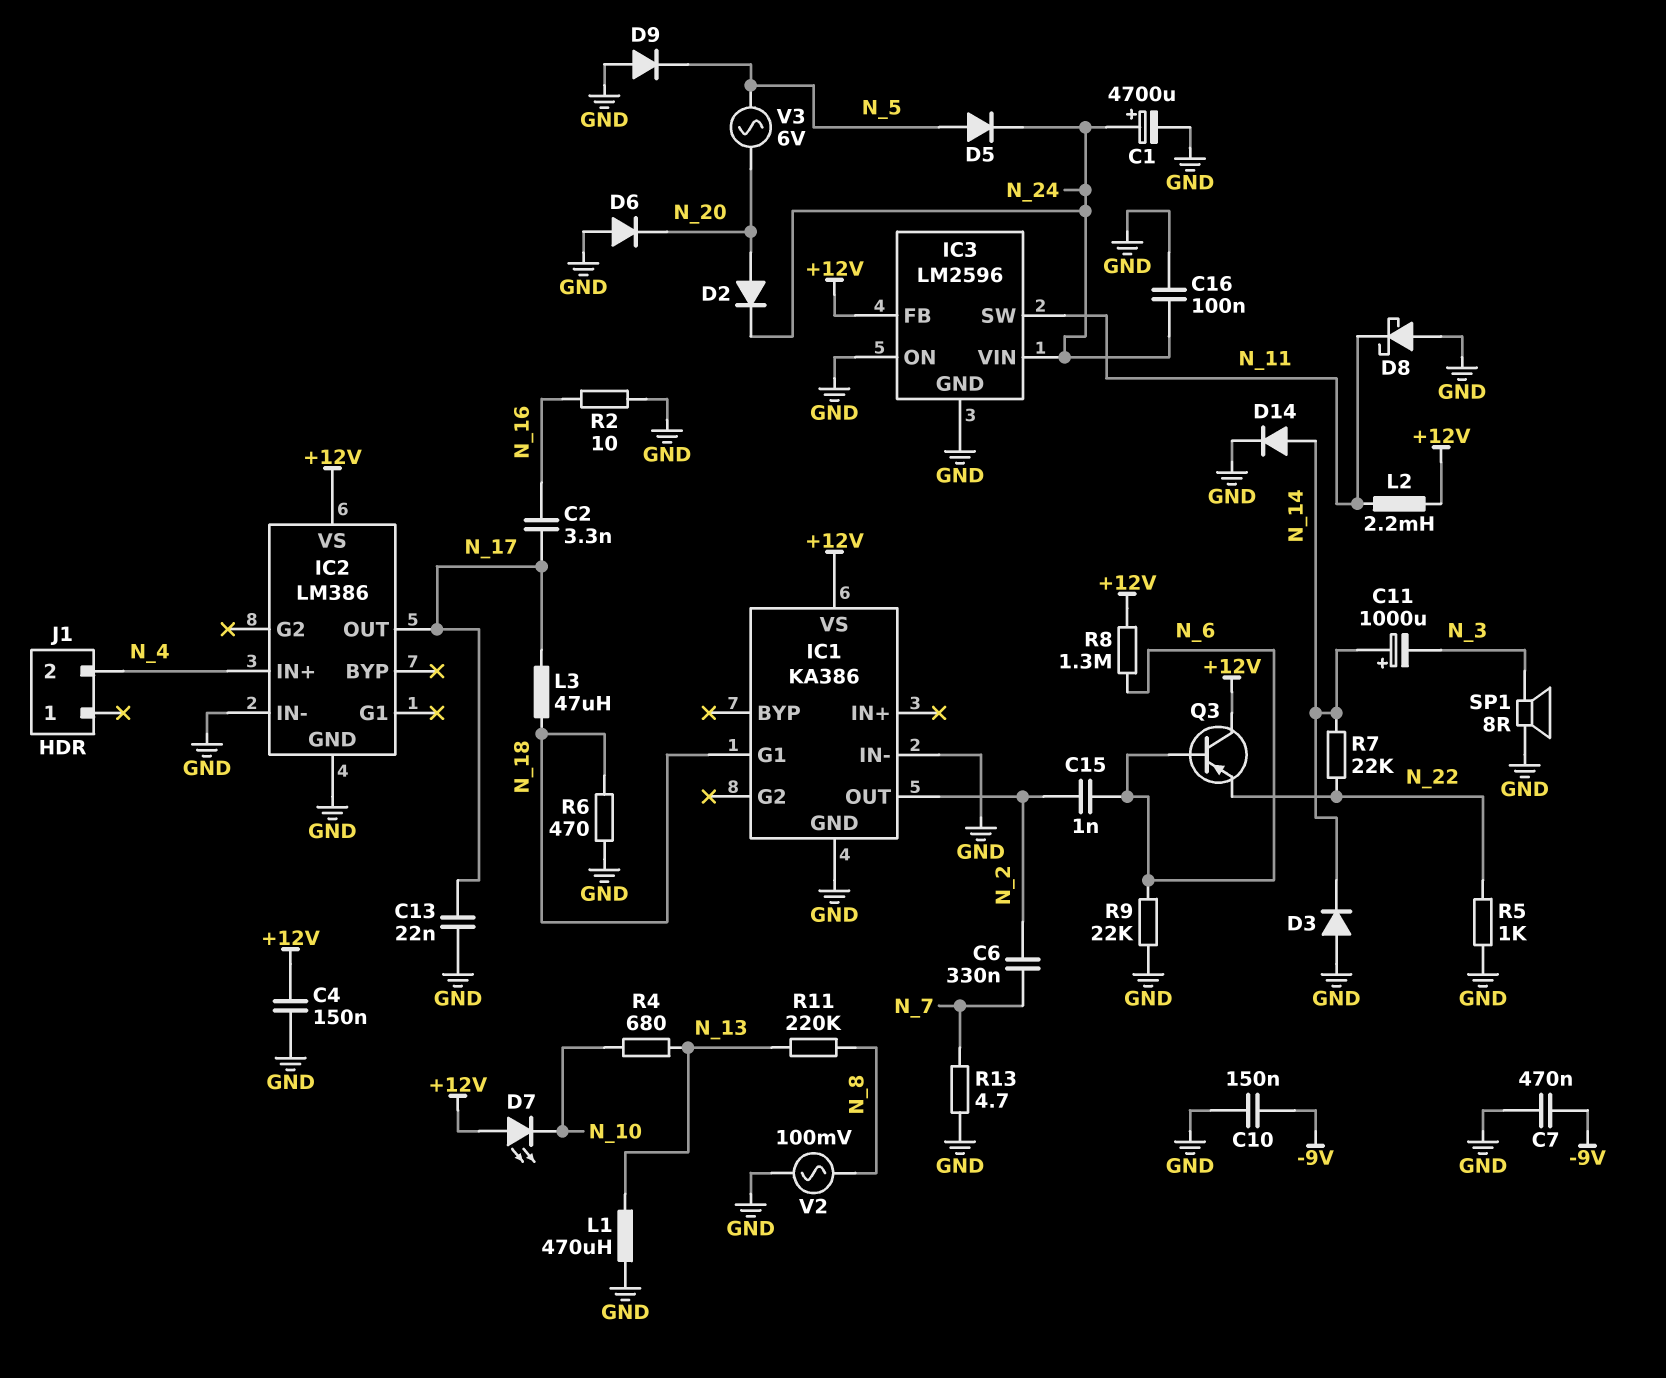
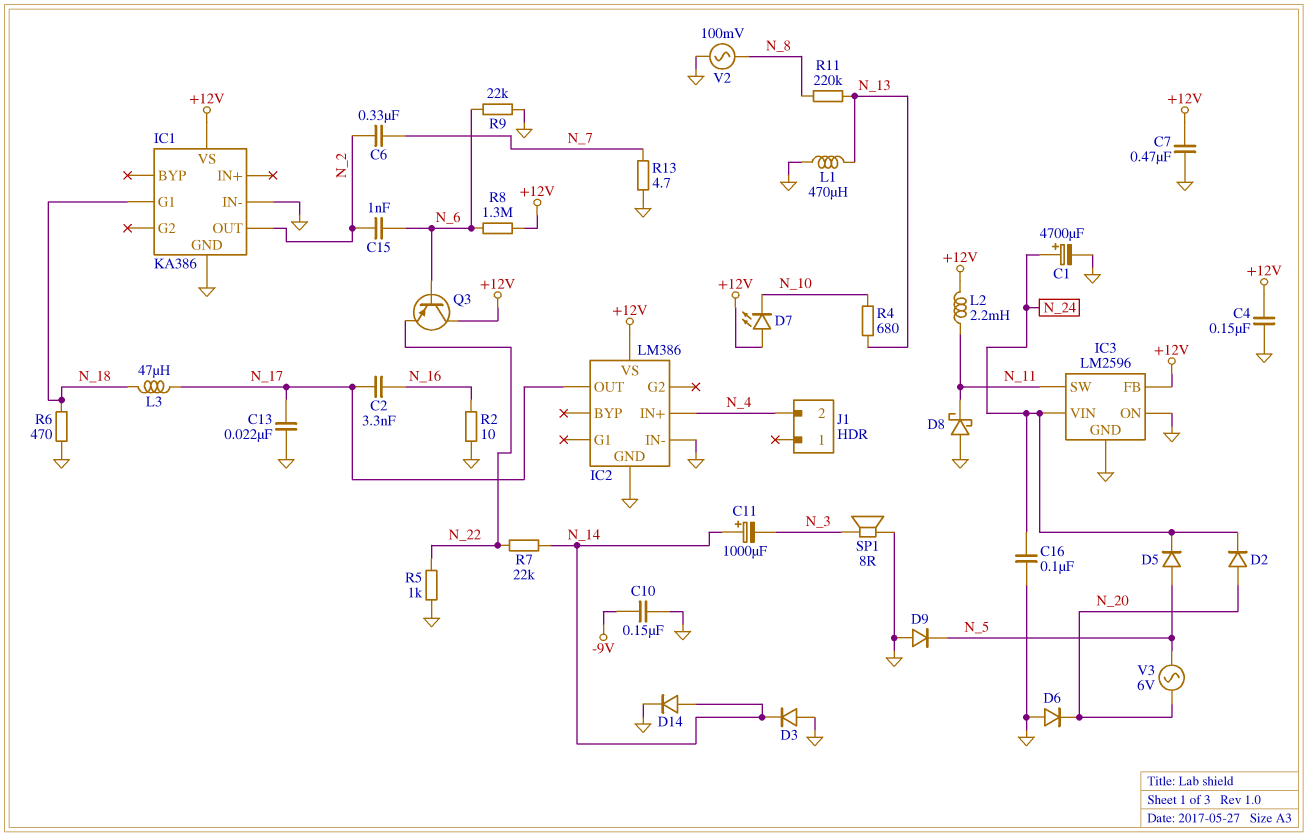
C7: 470nF (-9V, GND) -> 470nF (+12V, GND)

